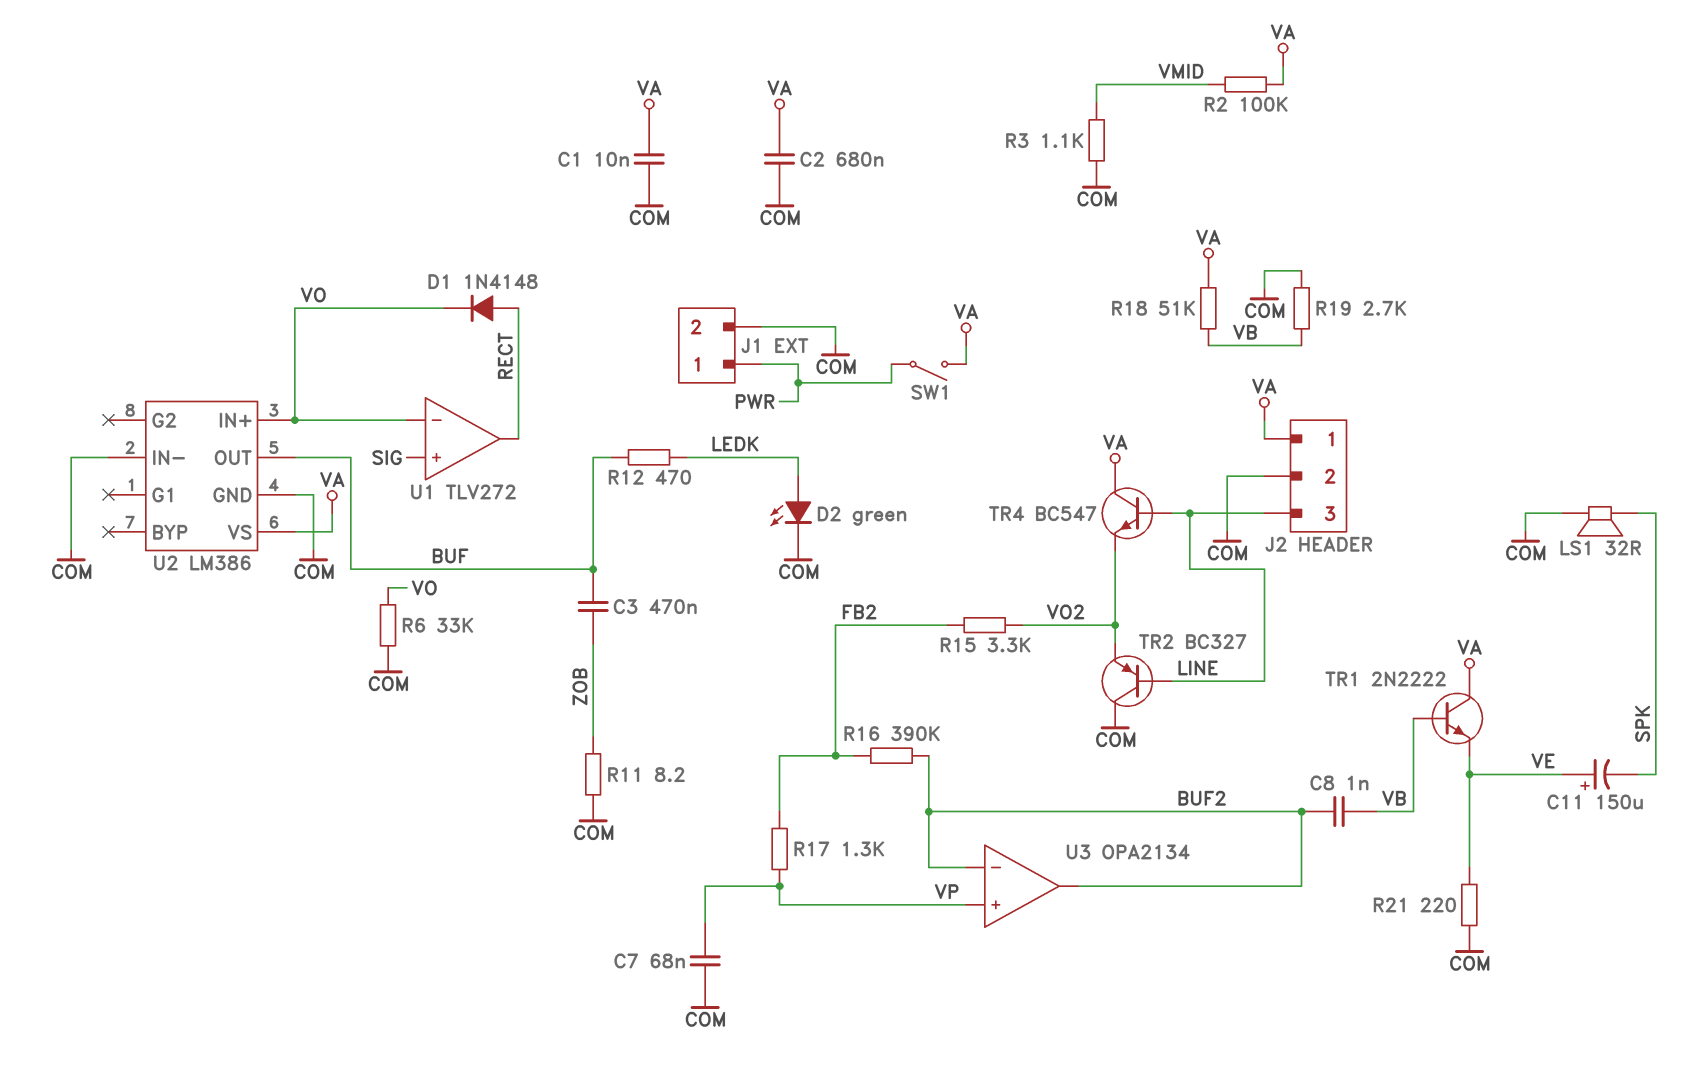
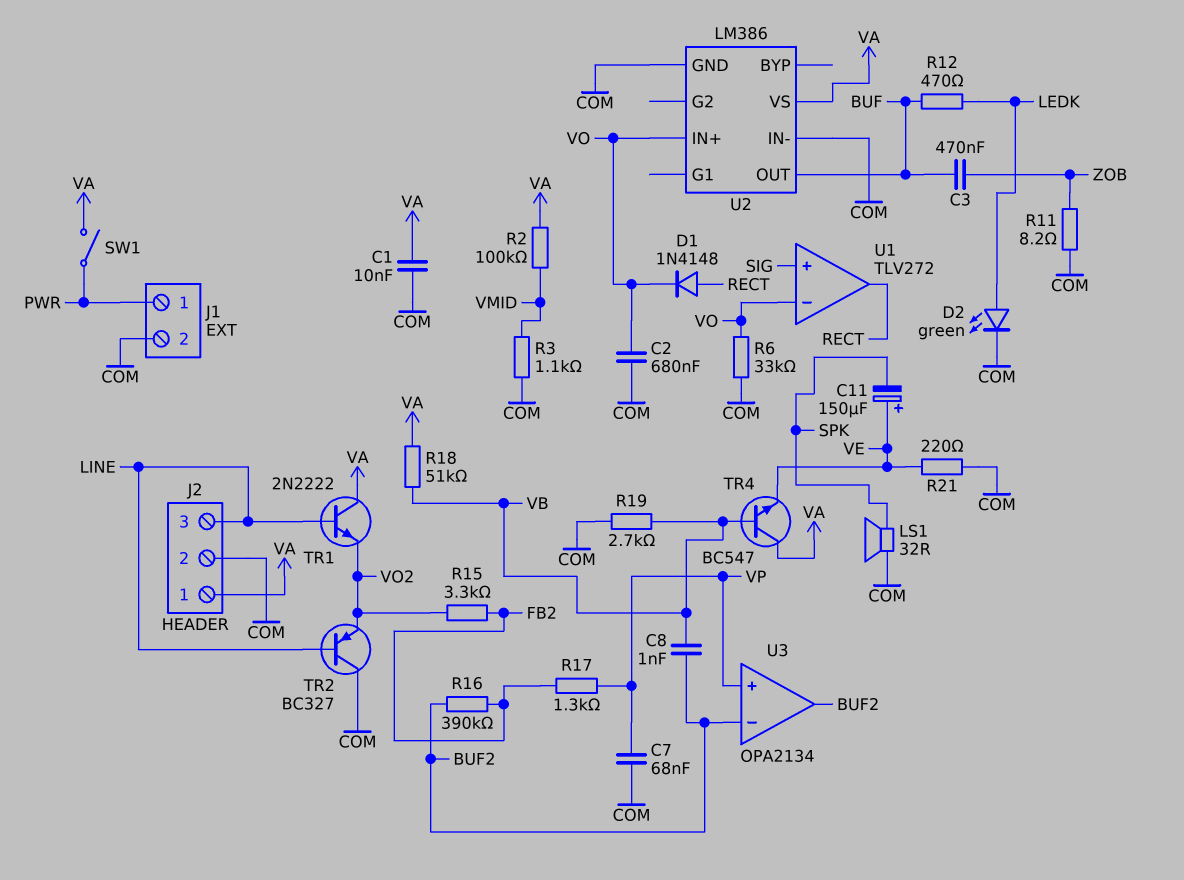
C2: 680nF (COM, VA) -> 680nF (COM, VO)
TR1: NPN 2N2222 (B VB, C VA, E VE) -> NPN 2N2222 (B LINE, C VA, E VO2)
TR4: NPN BC547 (B LINE, C VA, E VO2) -> NPN BC547 (B VB, C VA, E VE)

